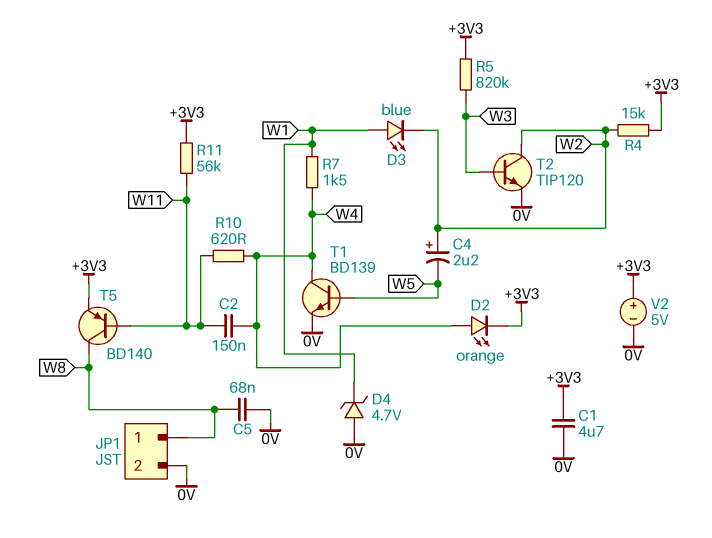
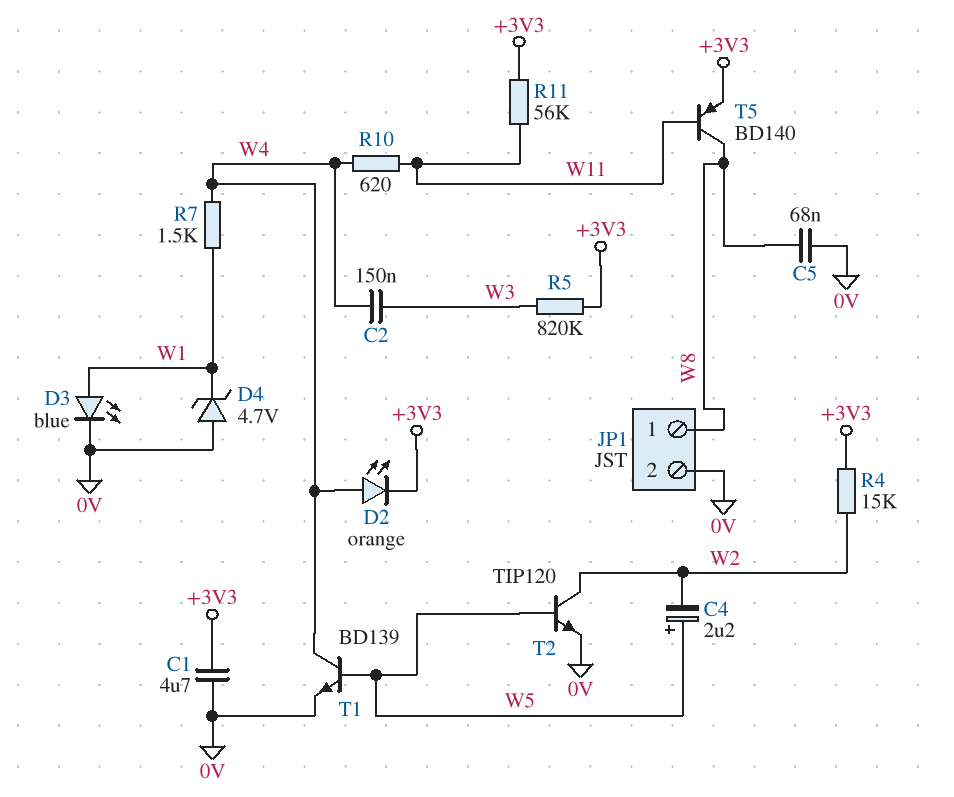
C2: 150nF (W4, W11) -> 150nF (W3, W4)
C4: 2.2uF (plus W2, minus W5) -> 2.2uF (plus W5, minus W2)
D3: LED blue (A W1, K W2) -> LED blue (A W1, K 0V)
T2: NPN TIP120 (B W3, C W2, E 0V) -> NPN TIP120 (B W5, C W2, E 0V)
V2: 5V (plus +3V3, minus 0V) -> none

